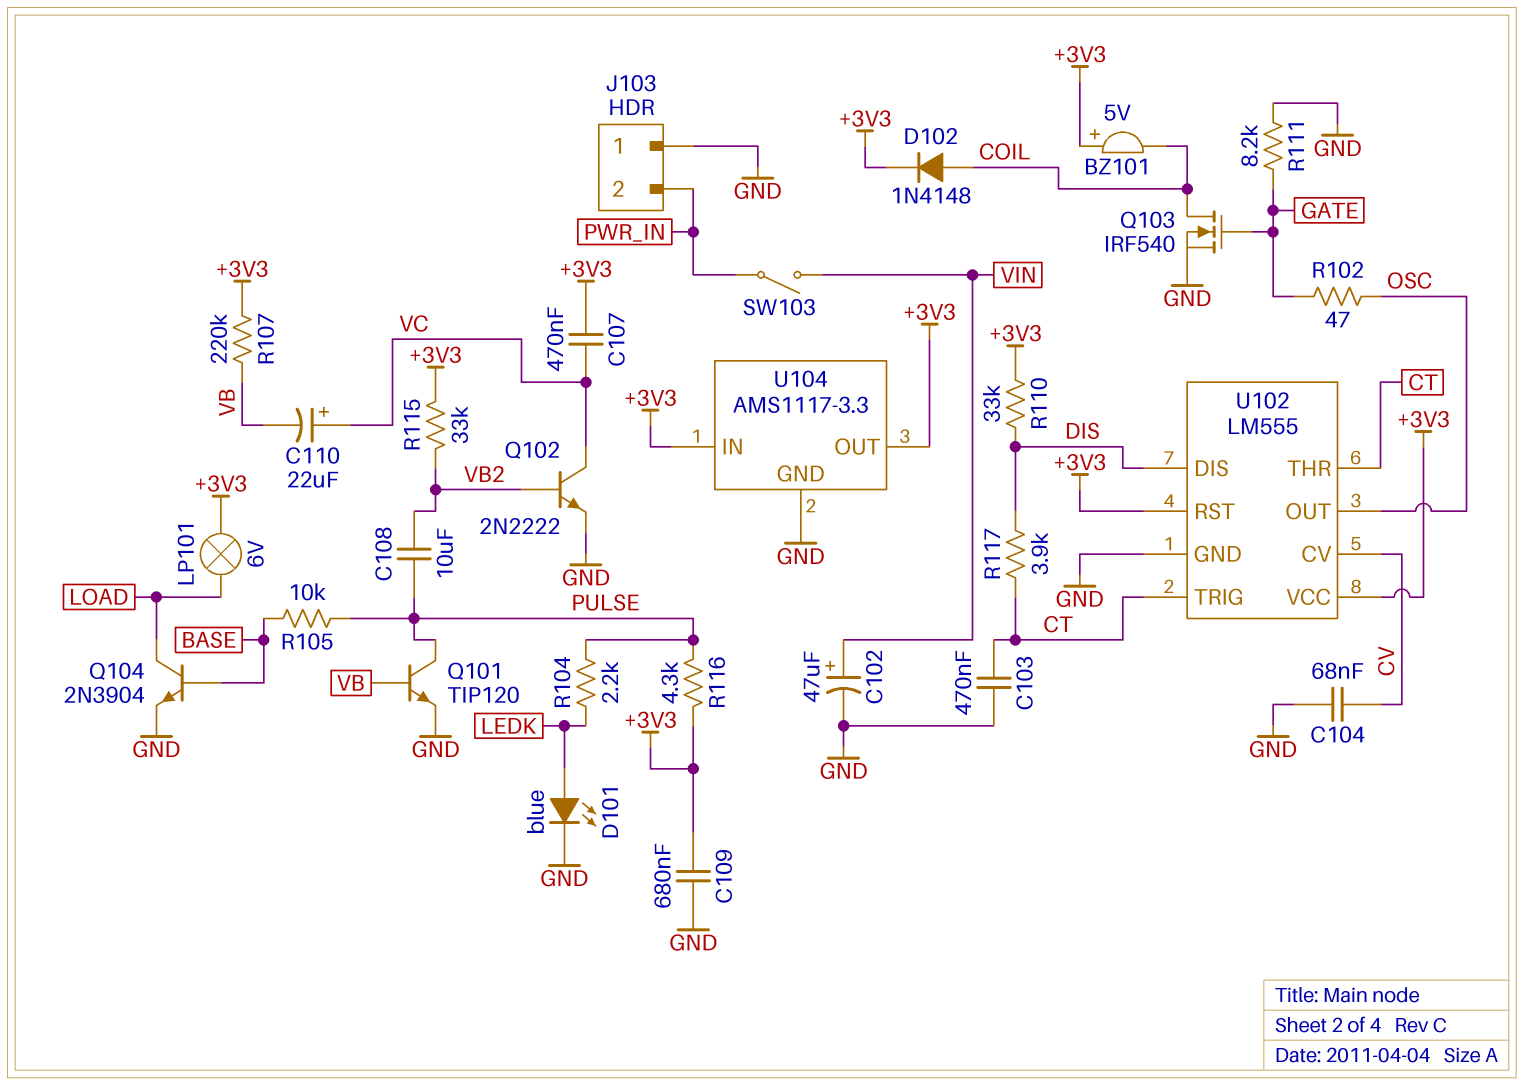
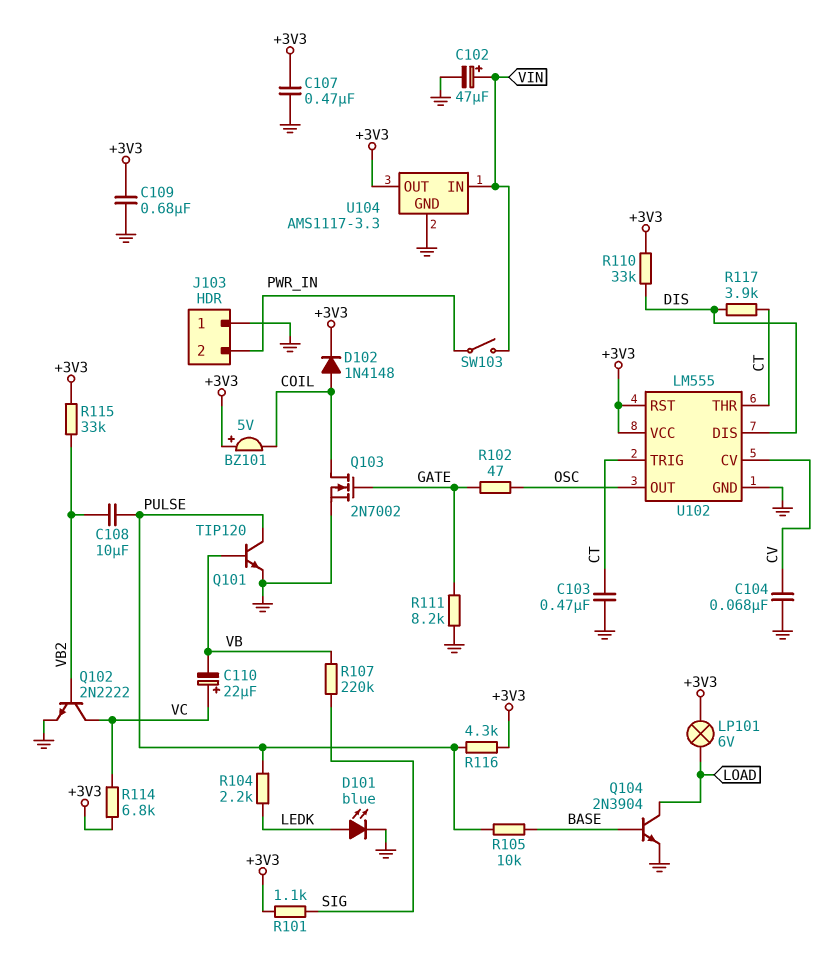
C107: 470nF (+3V3, VC) -> 470nF (+3V3, GND)
Q103: NMOS IRF540 (G GATE, D COIL, S GND) -> NMOS 2N7002 (G GATE, D COIL, S GND)
R101: none -> 1.1k (+3V3, SIG)
R107: 220k (+3V3, VB) -> 220k (SIG, VB)
R114: none -> 6.8k (+3V3, VC)
U104 pin IN: +3V3 -> VIN

